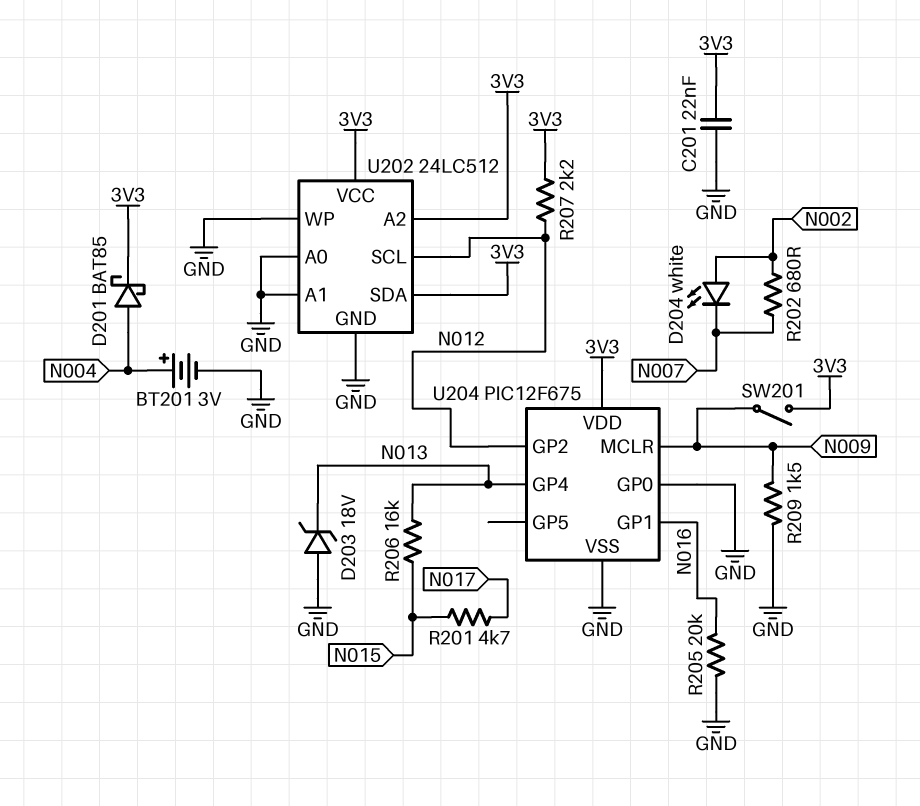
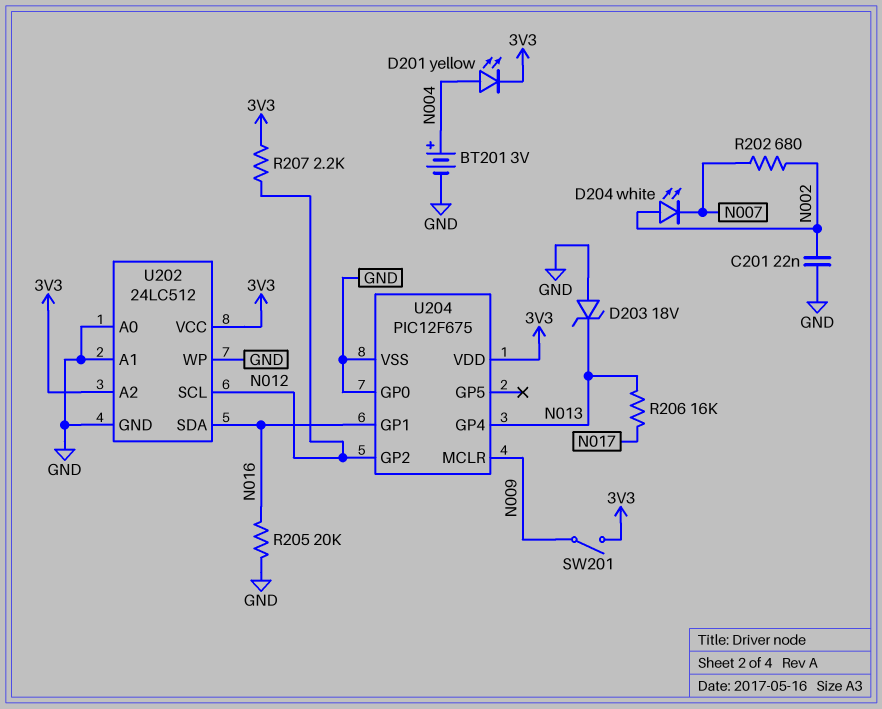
C201: 22nF (3V3, GND) -> 22nF (GND, N002)
D201: schottky BAT85 (A N004, K 3V3) -> LED yellow (A N004, K 3V3)
R201: 4.7k (N015, N017) -> none
R206: 16k (N013, N015) -> 16k (N013, N017)
R209: 1.5k (GND, N009) -> none
U202 pin SDA: 3V3 -> N016

